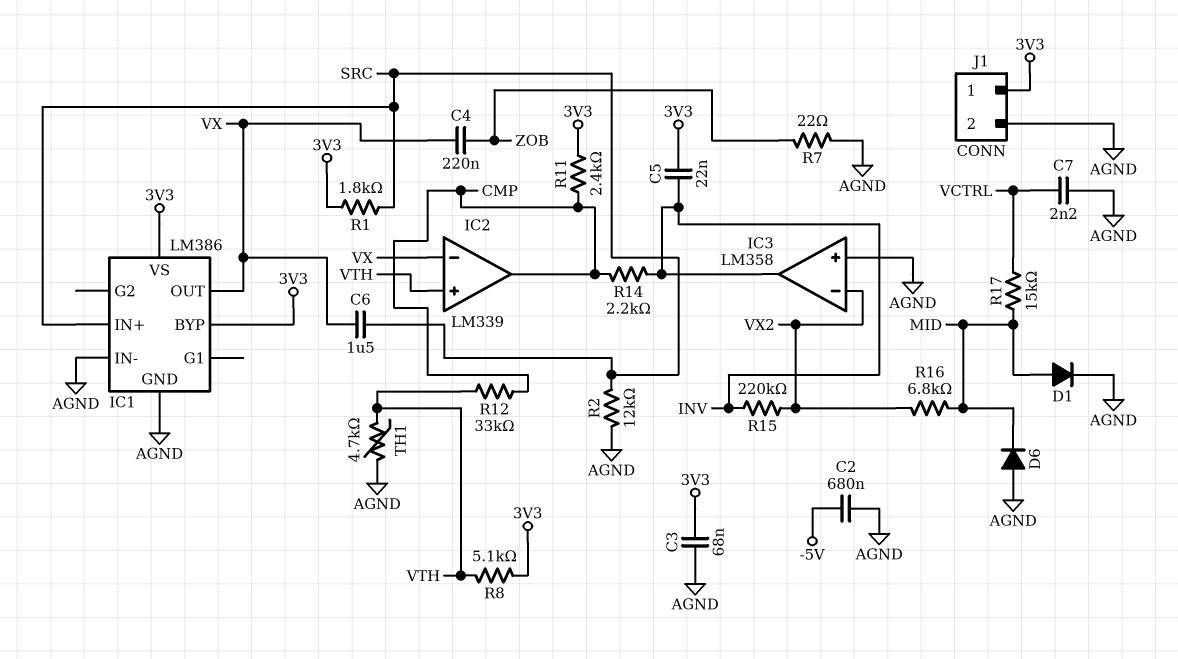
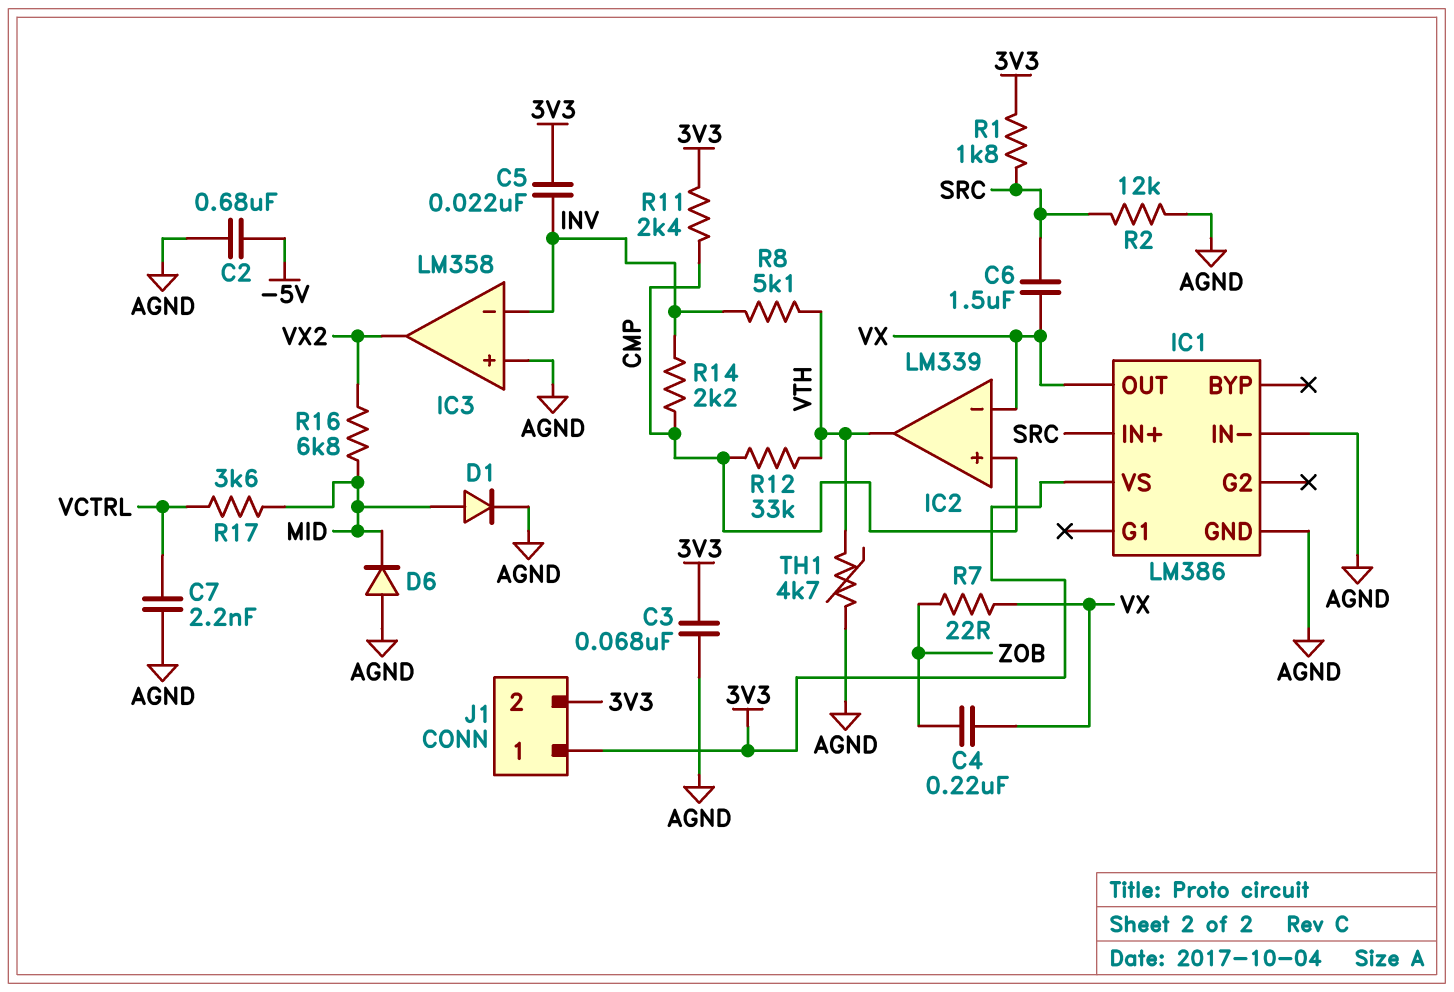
IC1 pin BYP: 3V3 -> none
IC2 pin in+: VTH -> CMP
IC2 pin out: CMP -> VTH
IC3 pin in-: VX2 -> INV
IC3 pin out: INV -> VX2
J1 pin 2: AGND -> 3V3
R7: 22 (AGND, ZOB) -> 22 (VX, ZOB)
R8: 5.1k (3V3, VTH) -> 5.1k (INV, VTH)
R15: 220k (INV, VX2) -> none
R17: 15k (MID, VCTRL) -> 3.6k (MID, VCTRL)

